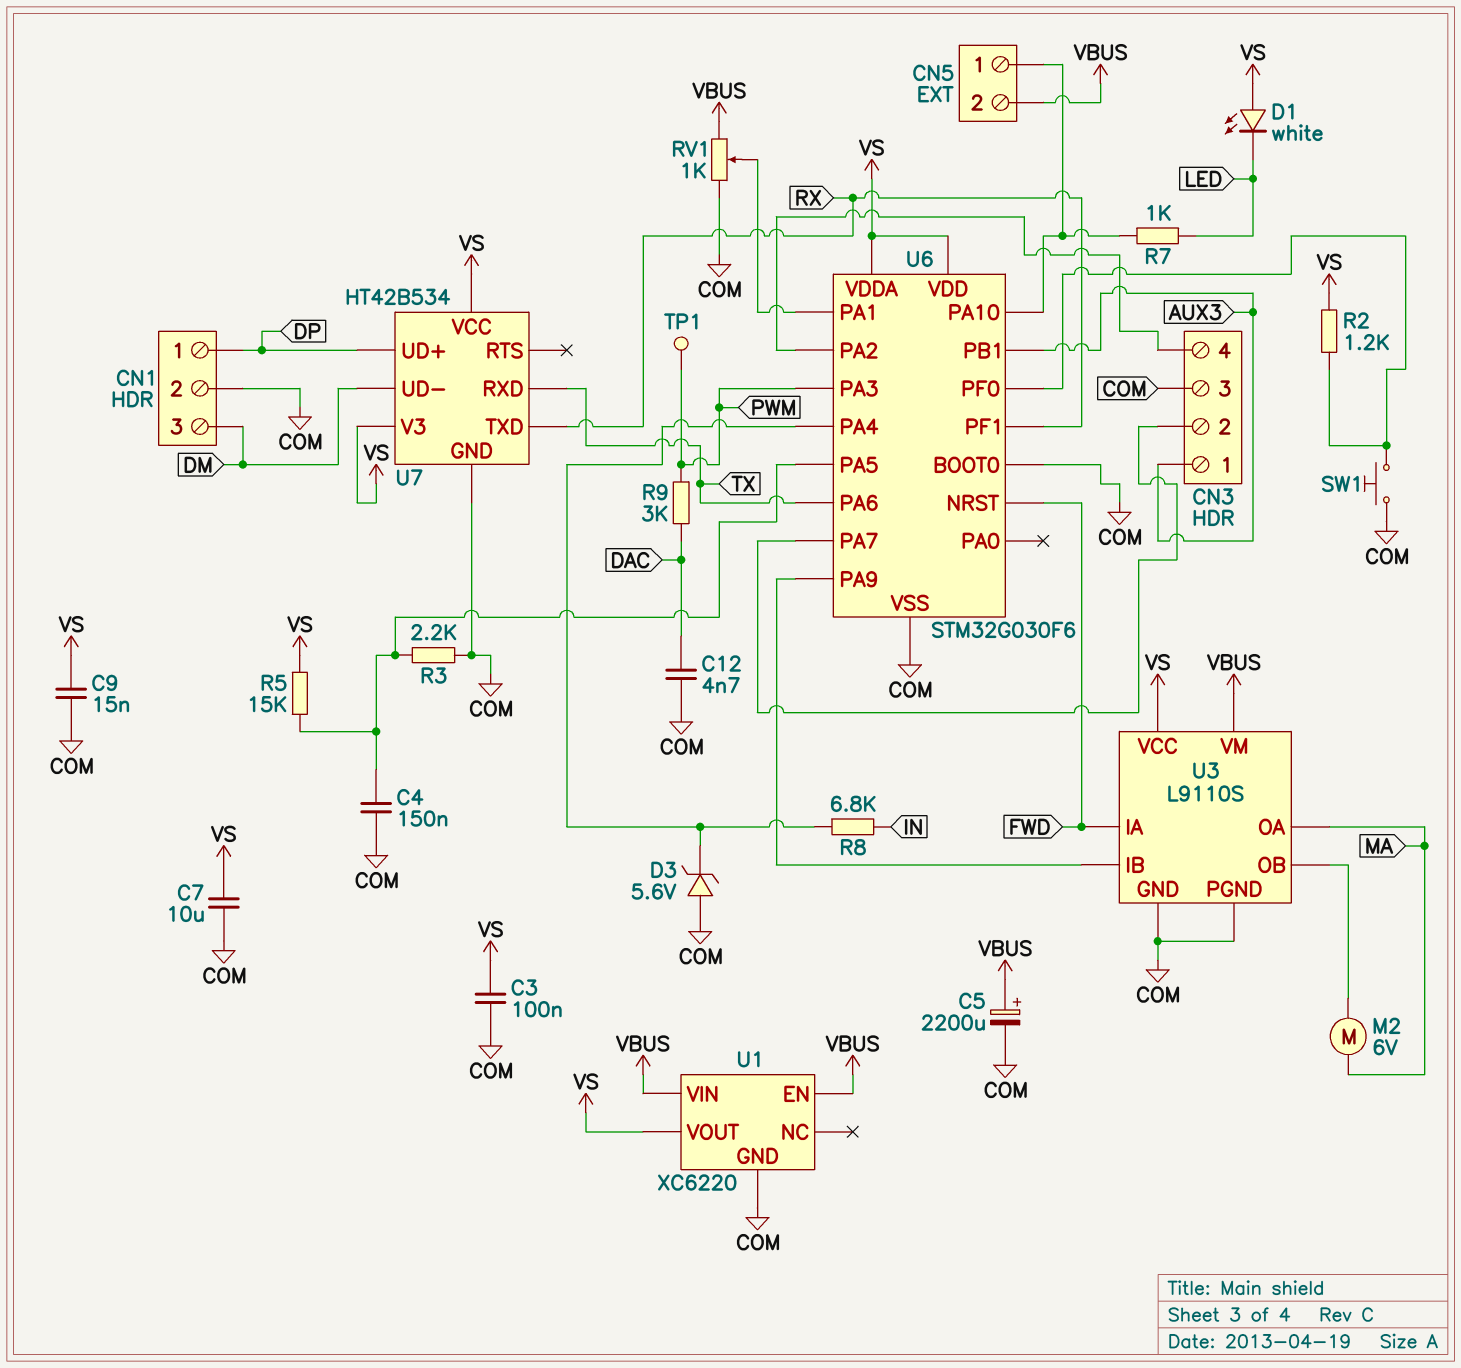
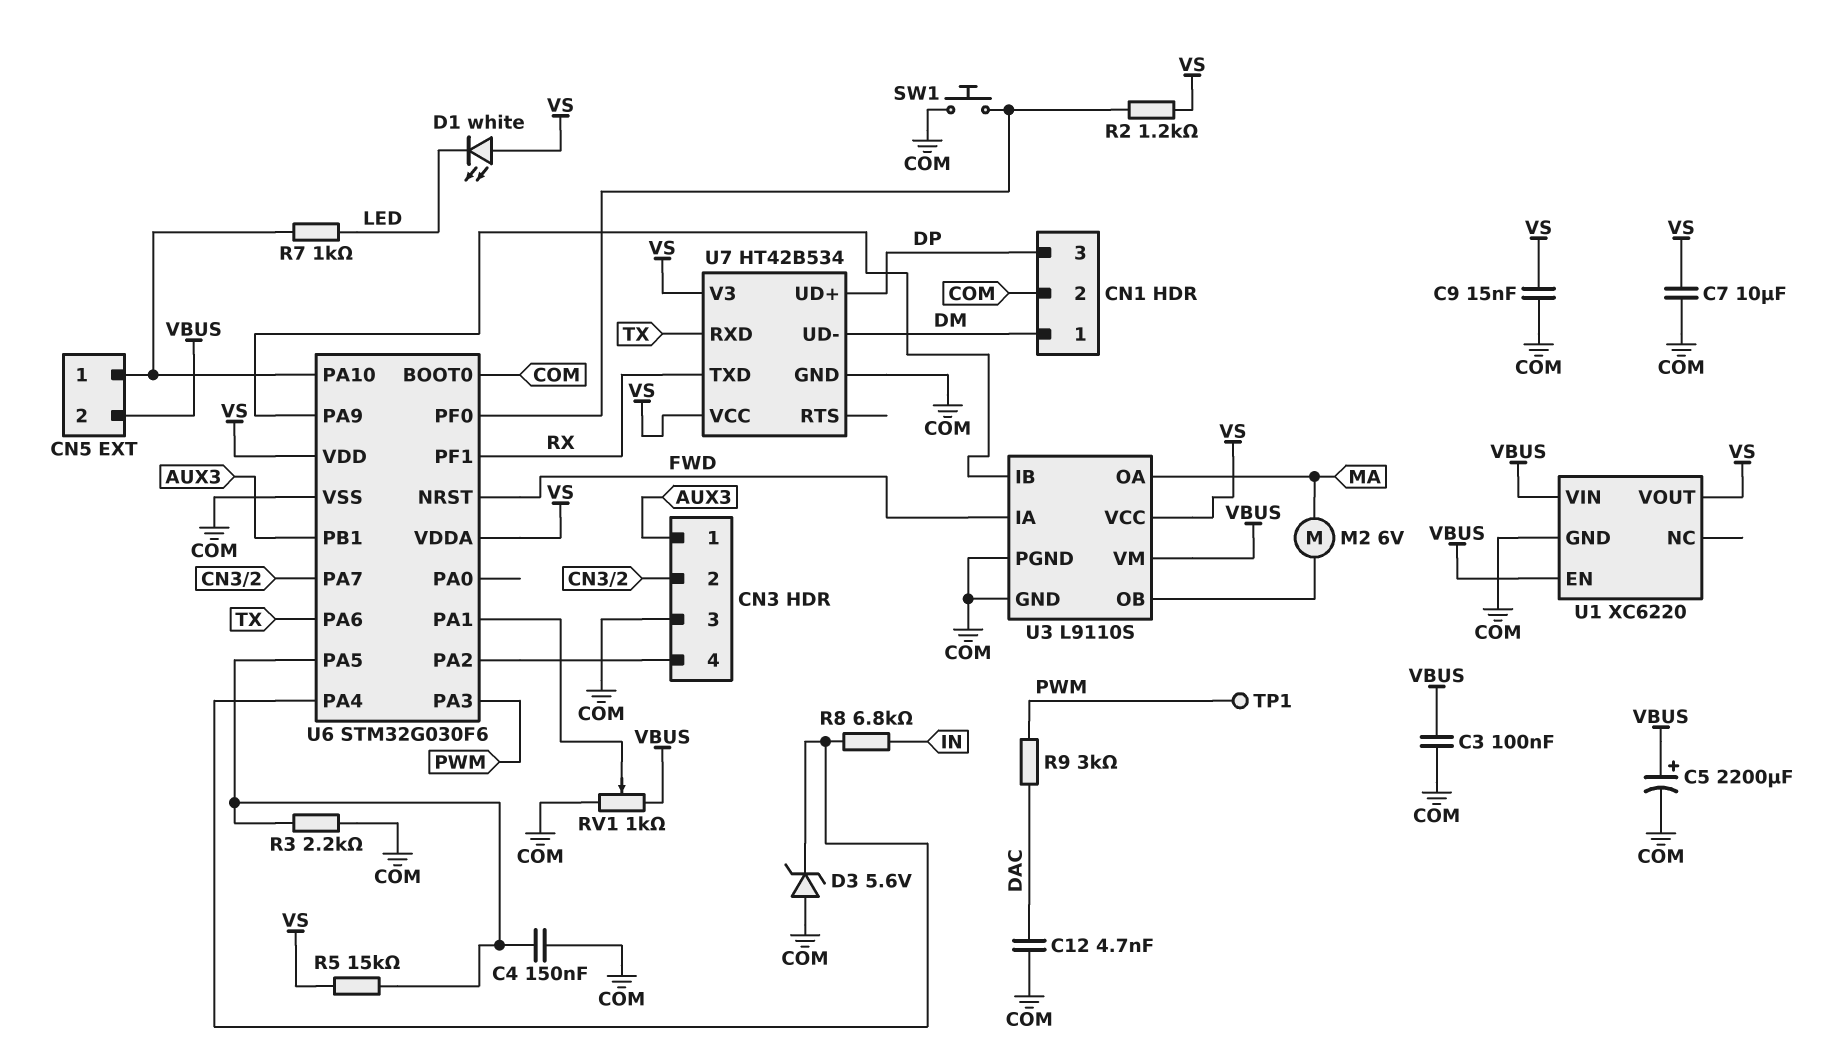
C3: 100nF (COM, VS) -> 100nF (COM, VBUS)
CN1 pin 1: DP -> DM
CN1 pin 3: DM -> DP

